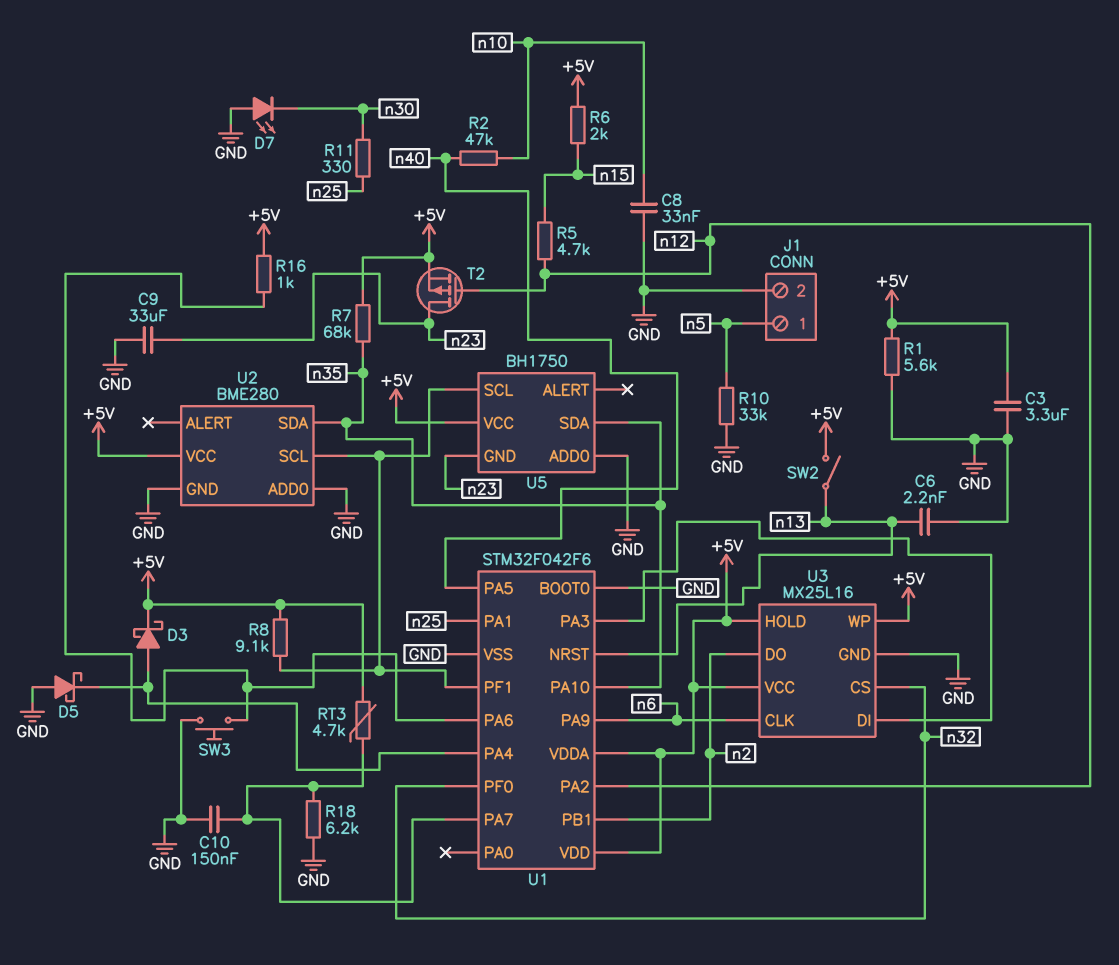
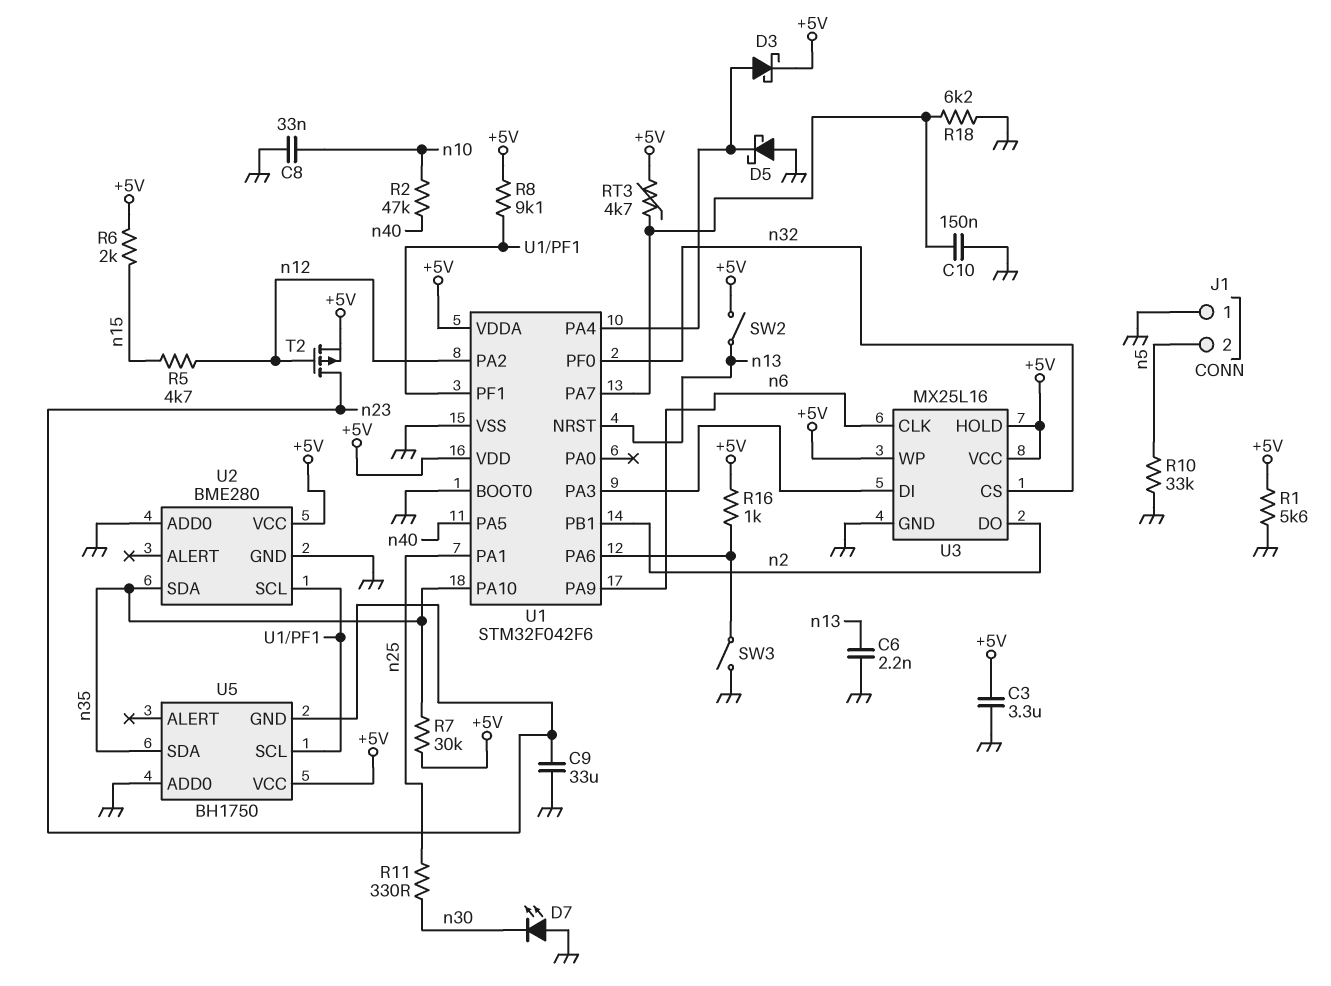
J1 pin 1: n5 -> GND
J1 pin 2: GND -> n5
R7: 68k (+5V, n35) -> 30k (+5V, n35)
SW3: button (GND, U1/PA6) -> switch (GND, U1/PA6)

